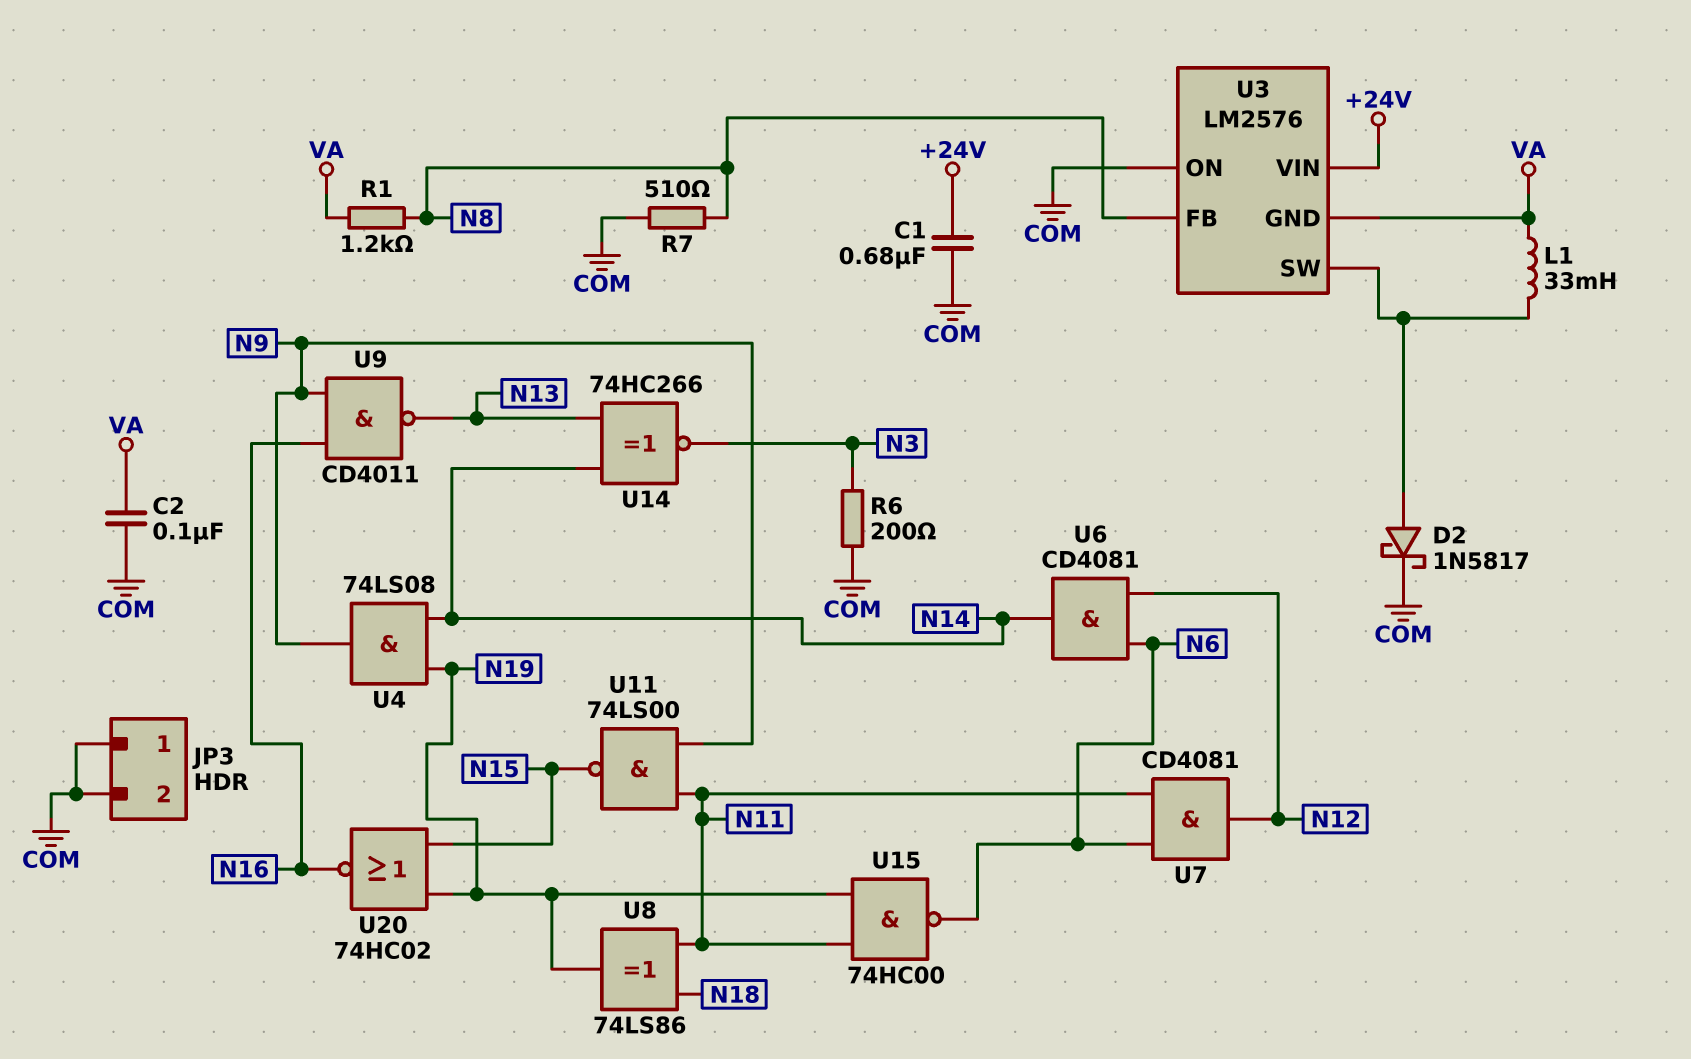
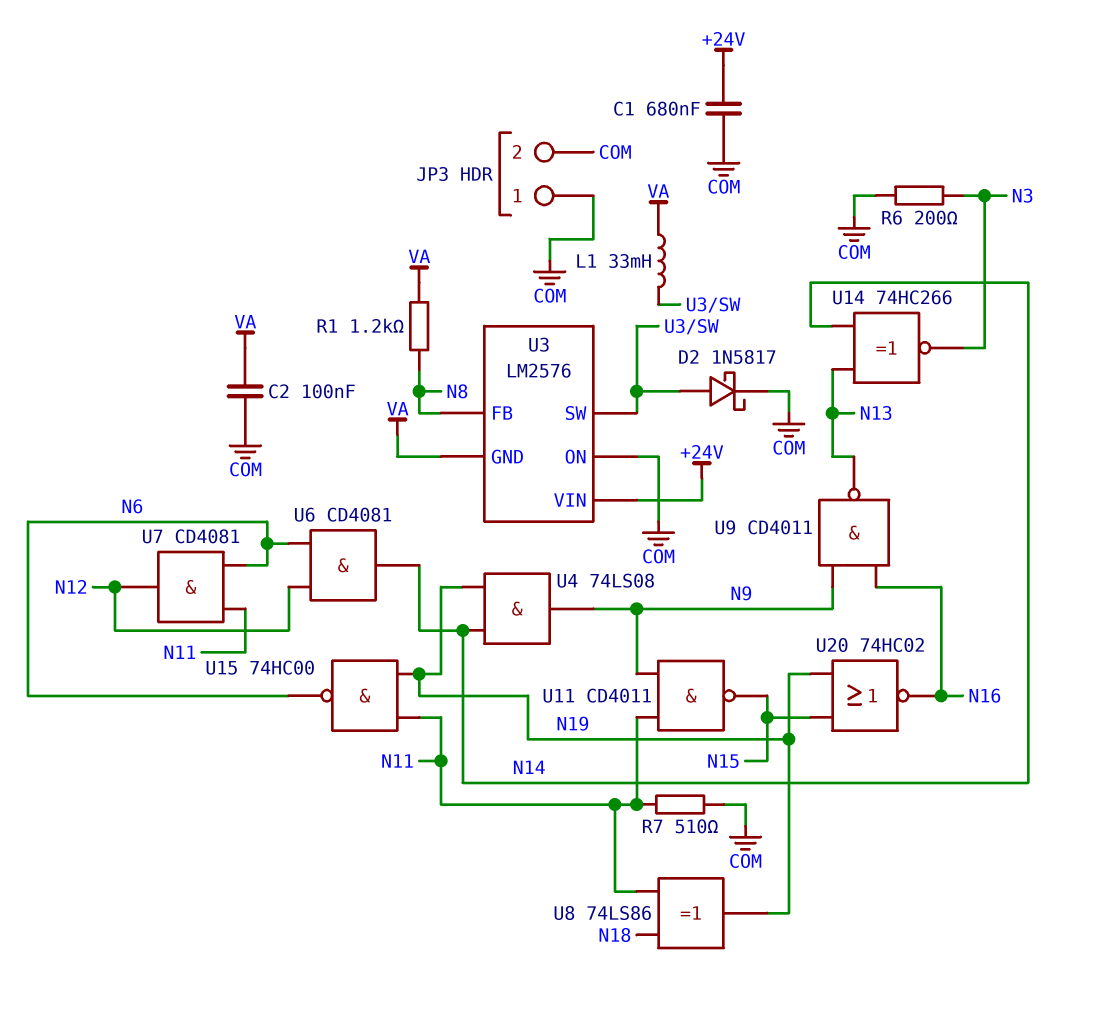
R7: 510 (COM, N8) -> 510 (COM, N11)
U11: NAND 74LS00 (in N9, in N11, out N15) -> NAND CD4011 (in N9, in N11, out N15)

